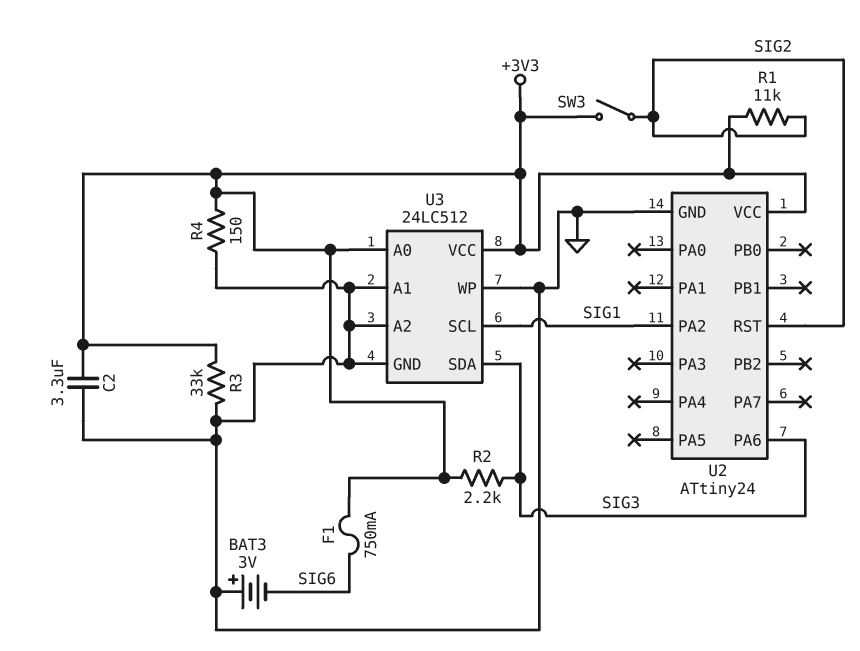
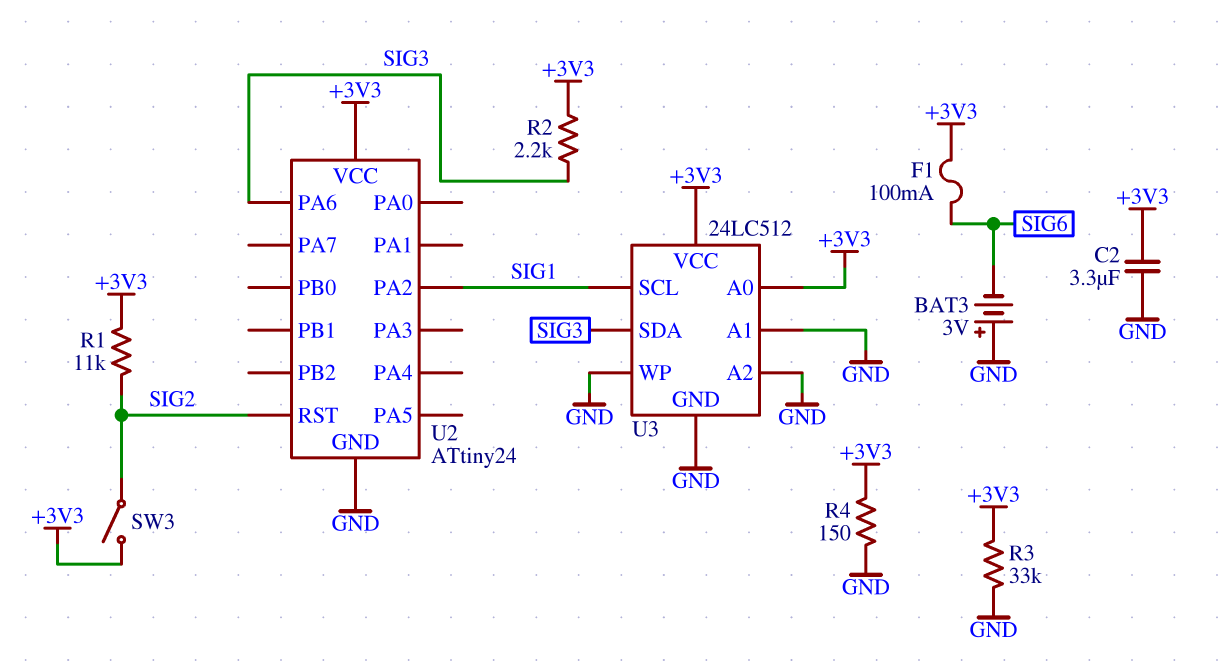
F1: 750mA (+3V3, SIG6) -> 100mA (+3V3, SIG6)

